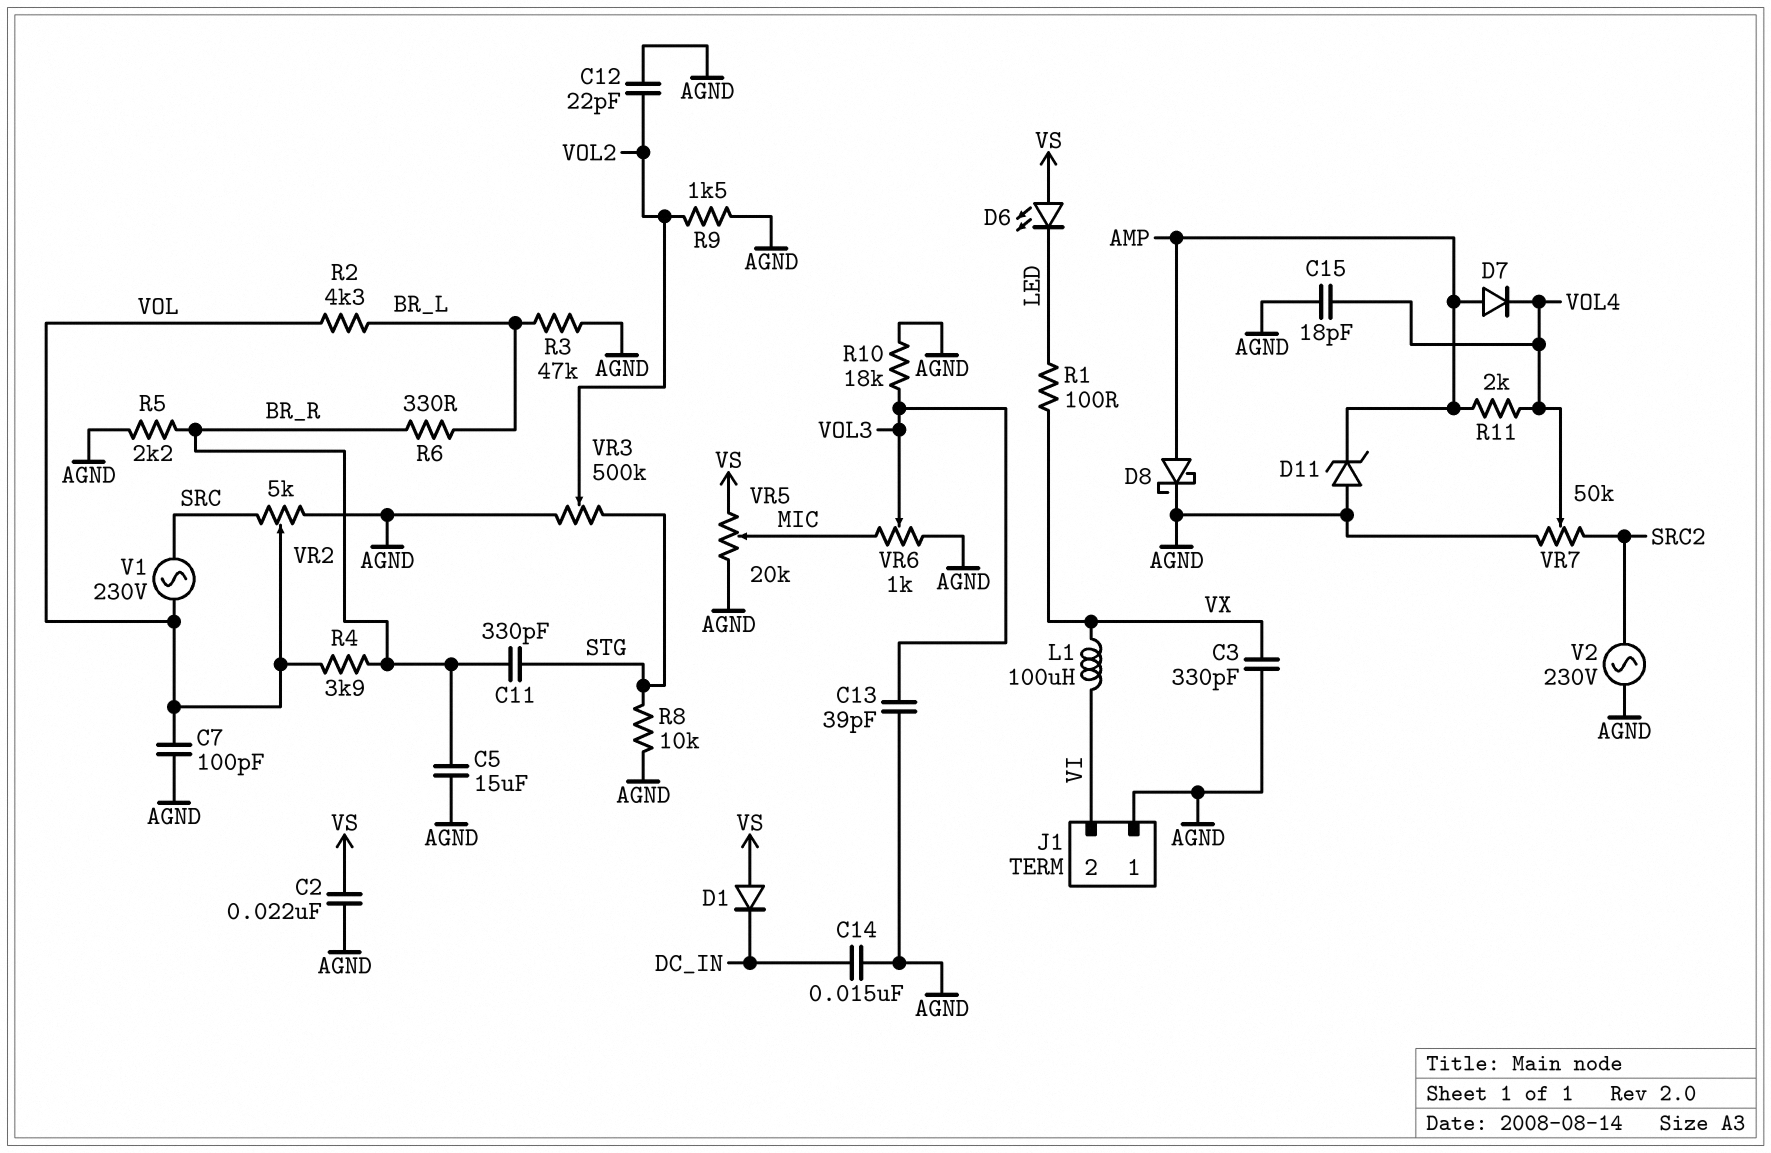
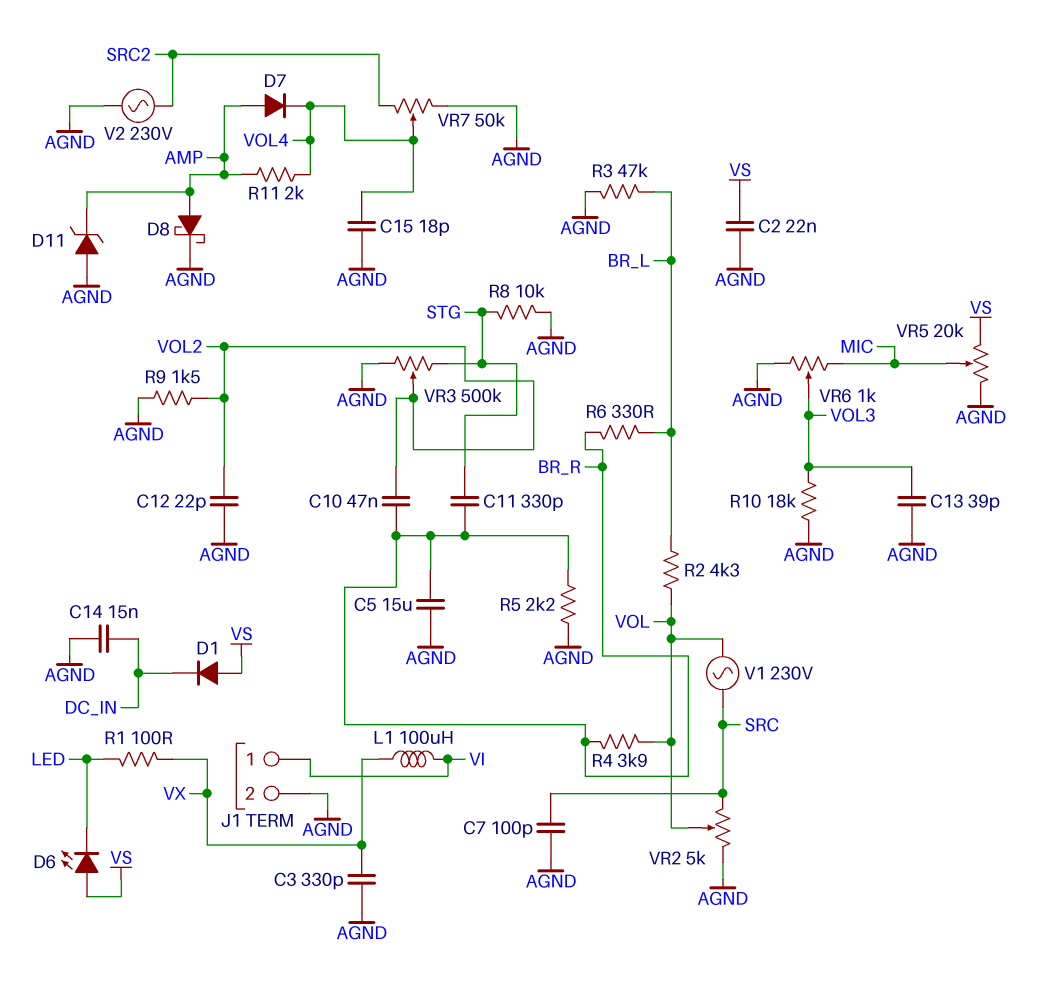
C7: 100pF (AGND, VOL) -> 100pF (AGND, SRC)
C10: none -> 47nF (BR_R, VOL2)
J1 pin 1: AGND -> VI
J1 pin 2: VI -> AGND

